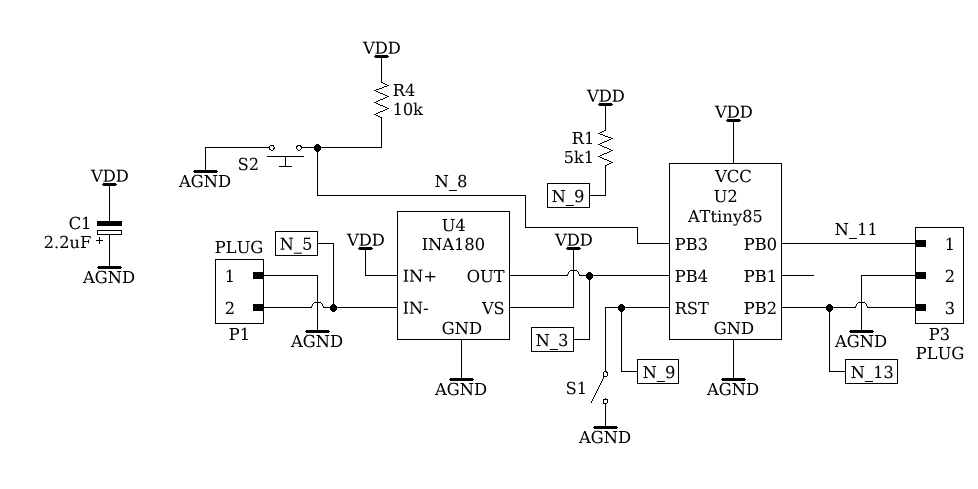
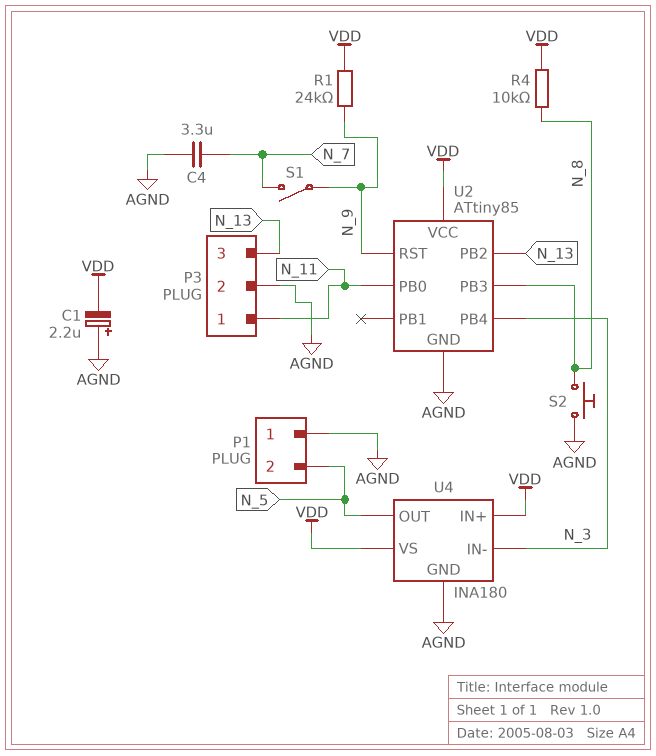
C4: none -> 3.3uF (AGND, N_7)
R1: 5.1k (N_9, VDD) -> 24k (N_9, VDD)
S1: switch (AGND, N_9) -> switch (N_7, N_9)
U4 pin IN-: N_5 -> N_3
U4 pin OUT: N_3 -> N_5

